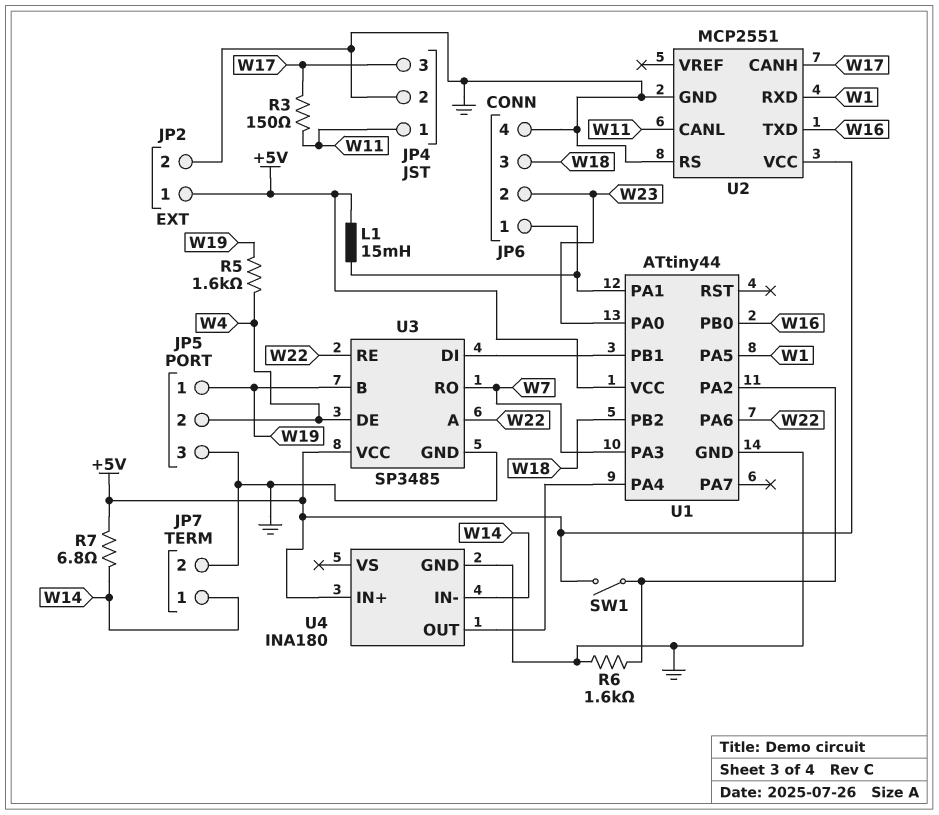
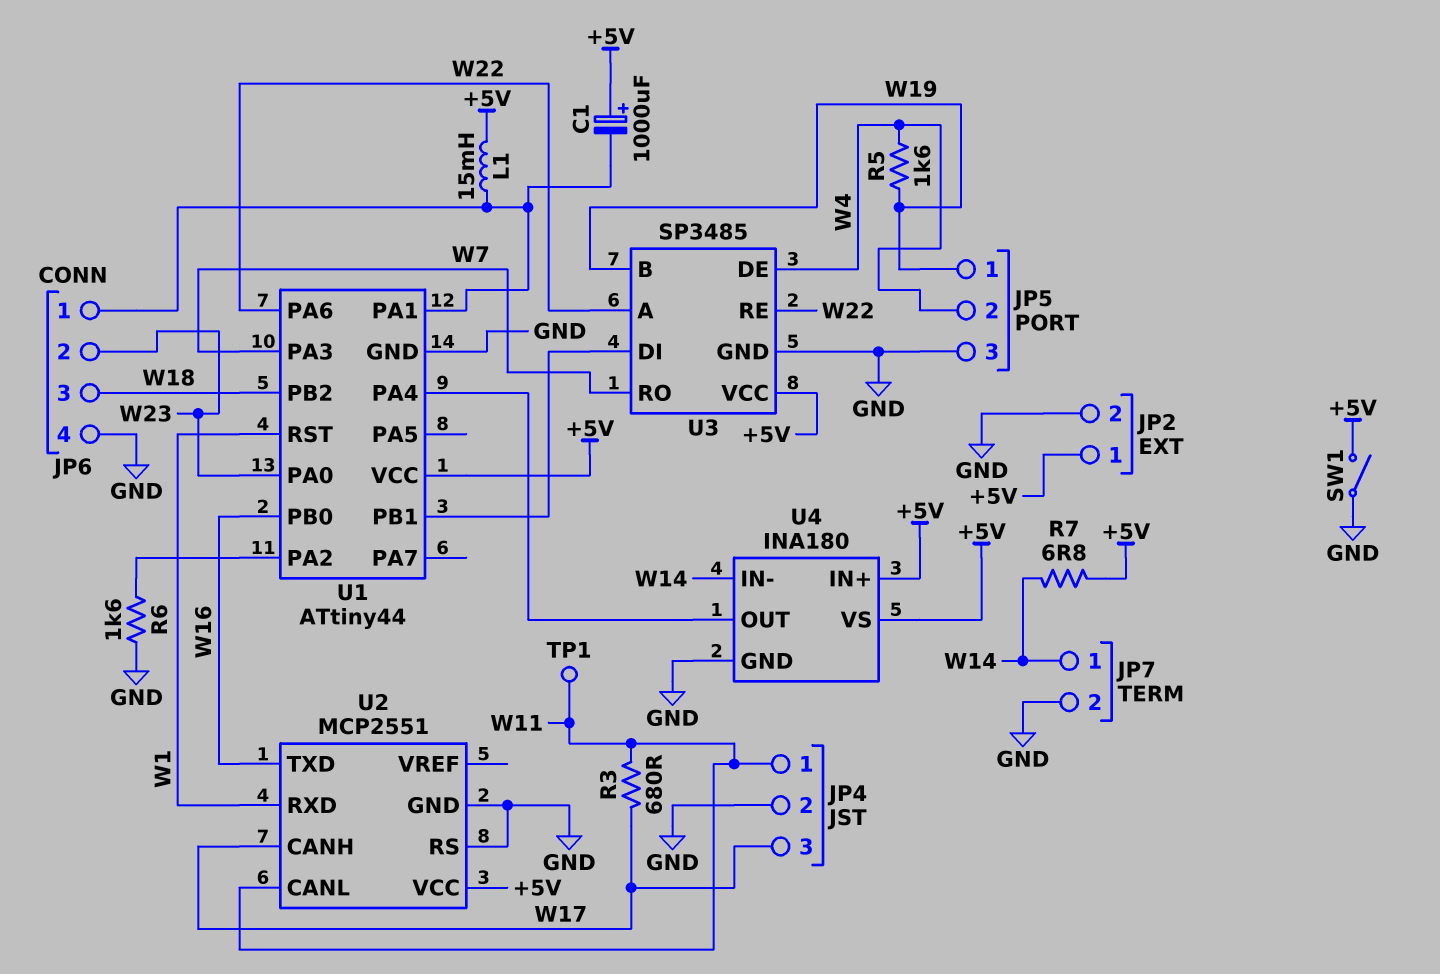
C1: none -> 1000uF (plus +5V, minus JP6/1)
R3: 150 (W11, W17) -> 680 (W11, W17)
SW1: switch (+5V, U1/PA2) -> switch (+5V, GND)
TP1: none -> test point (W11)
U1 pin PA5: W1 -> none
U1 pin RST: none -> W1
U4 pin VS: none -> +5V

